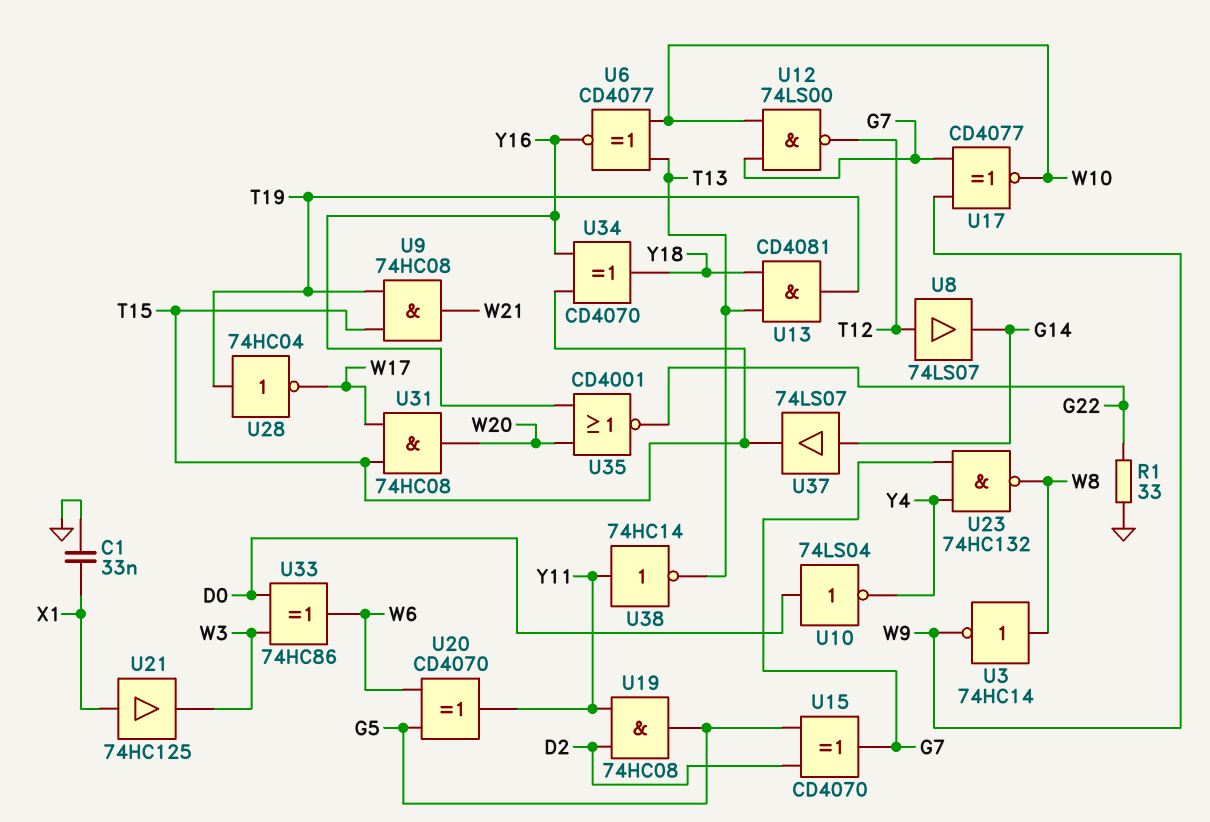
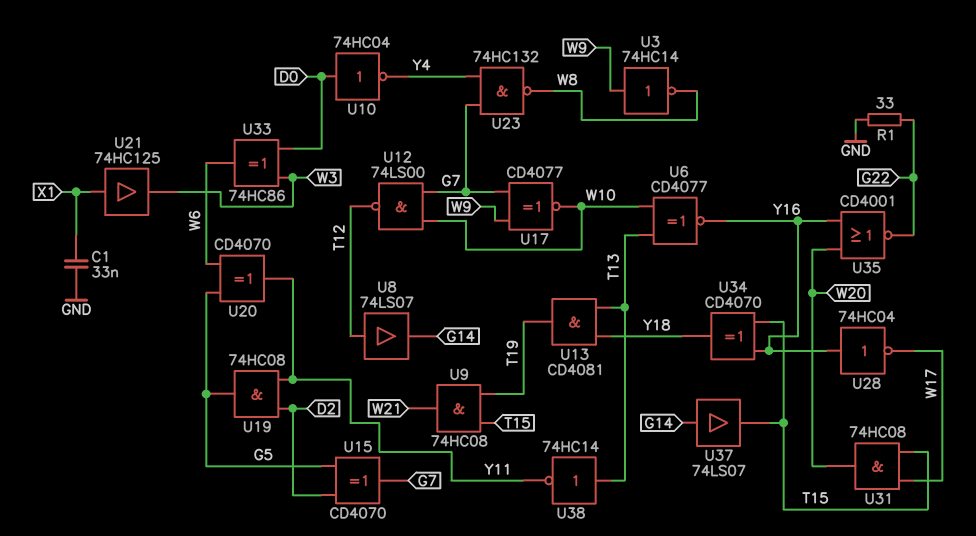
U3: NOT 74HC14 (in W8, out W9) -> NOT 74HC14 (in W9, out W8)
U10: NOT 74LS04 (in D0, out Y4) -> NOT 74HC04 (in D0, out Y4)
U28: NOT 74HC04 (in T19, out W17) -> NOT 74HC04 (in Y16, out W17)
U38: NOT 74HC14 (in Y11, out T13) -> NOT 74HC14 (in T13, out Y11)

